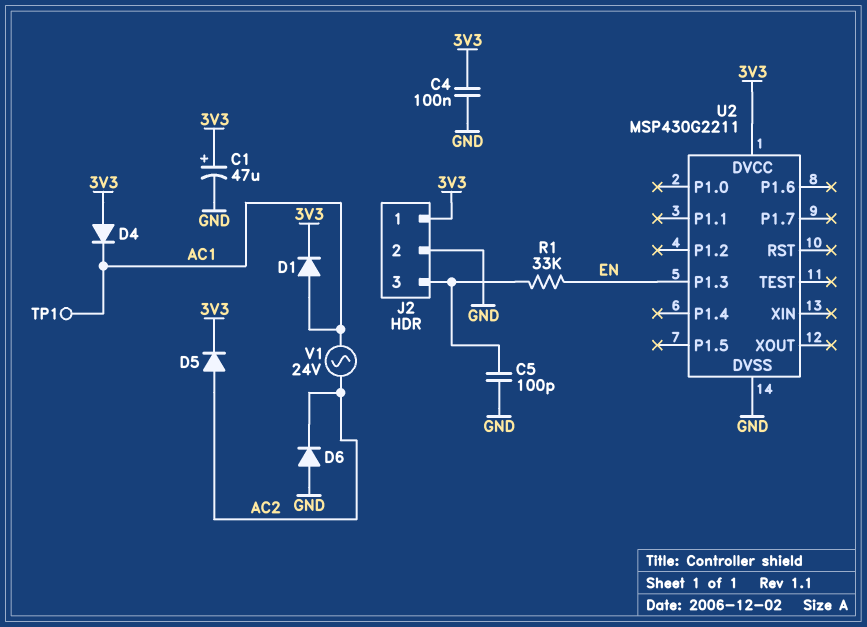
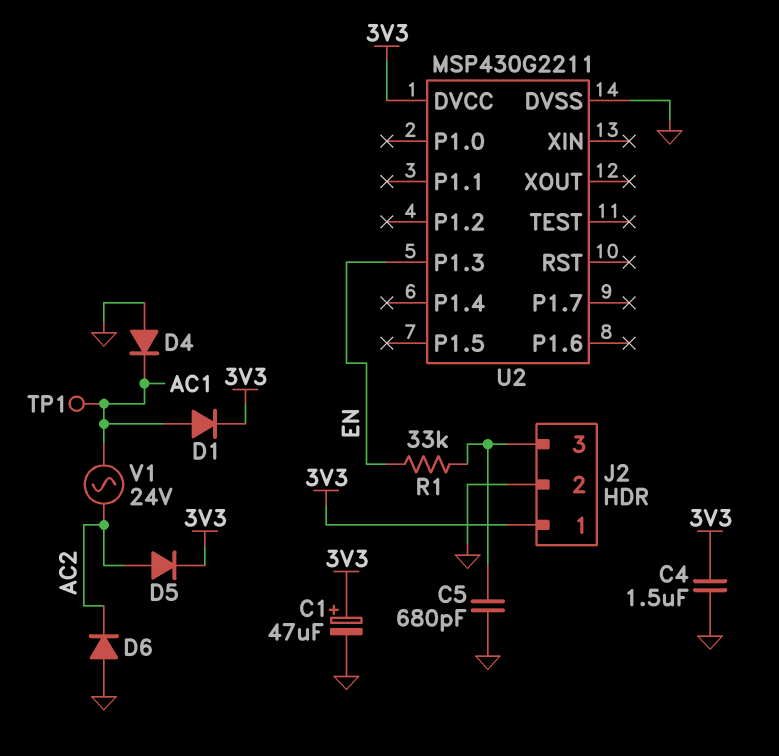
C4: 100nF (3V3, GND) -> 1.5uF (3V3, GND)
C5: 100pF (GND, J2/3) -> 680pF (GND, J2/3)
D4: diode (A 3V3, K AC1) -> diode (A GND, K AC1)

